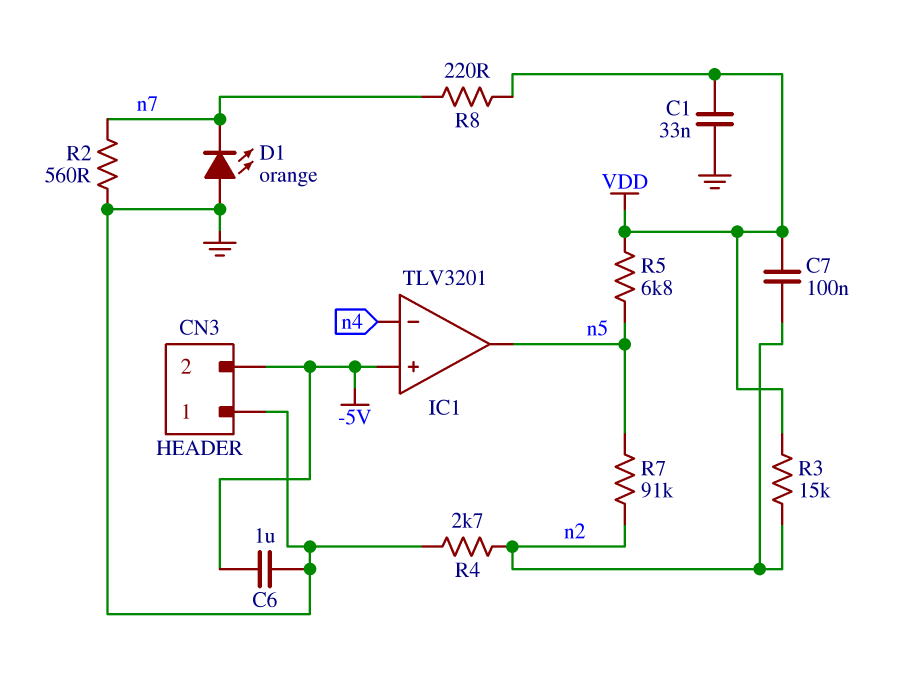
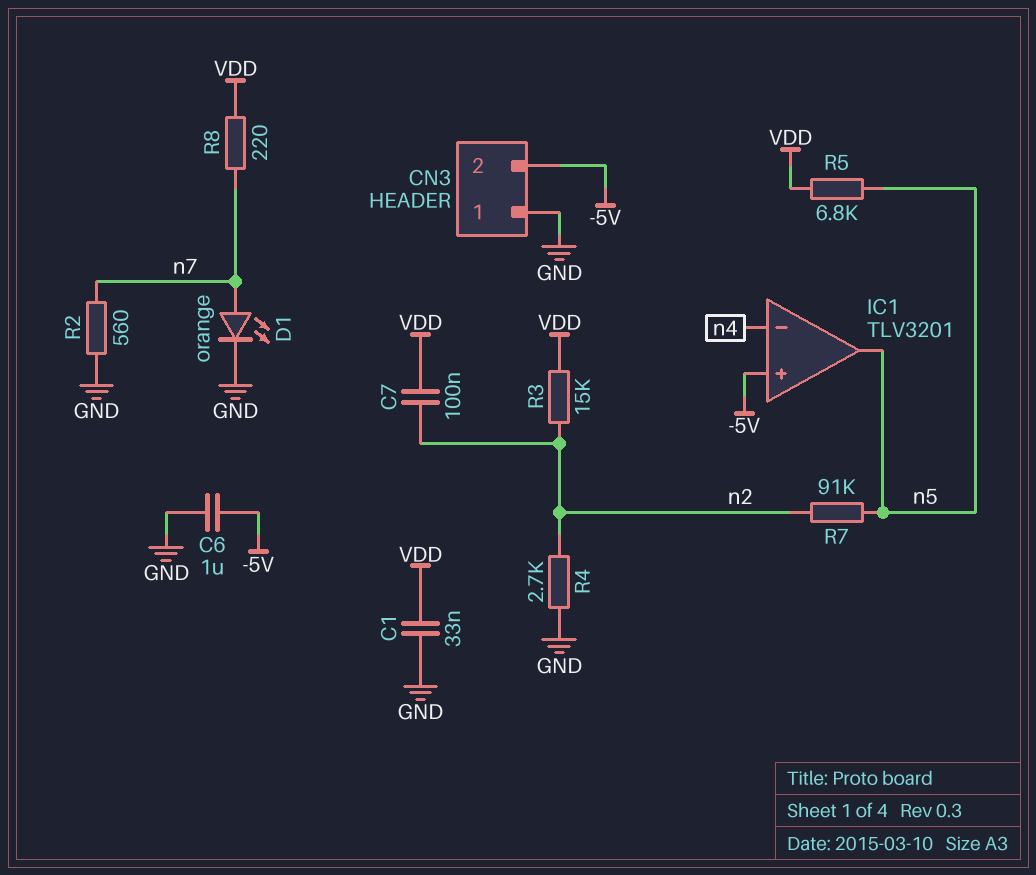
D1: LED orange (A GND, K n7) -> LED orange (A n7, K GND)

